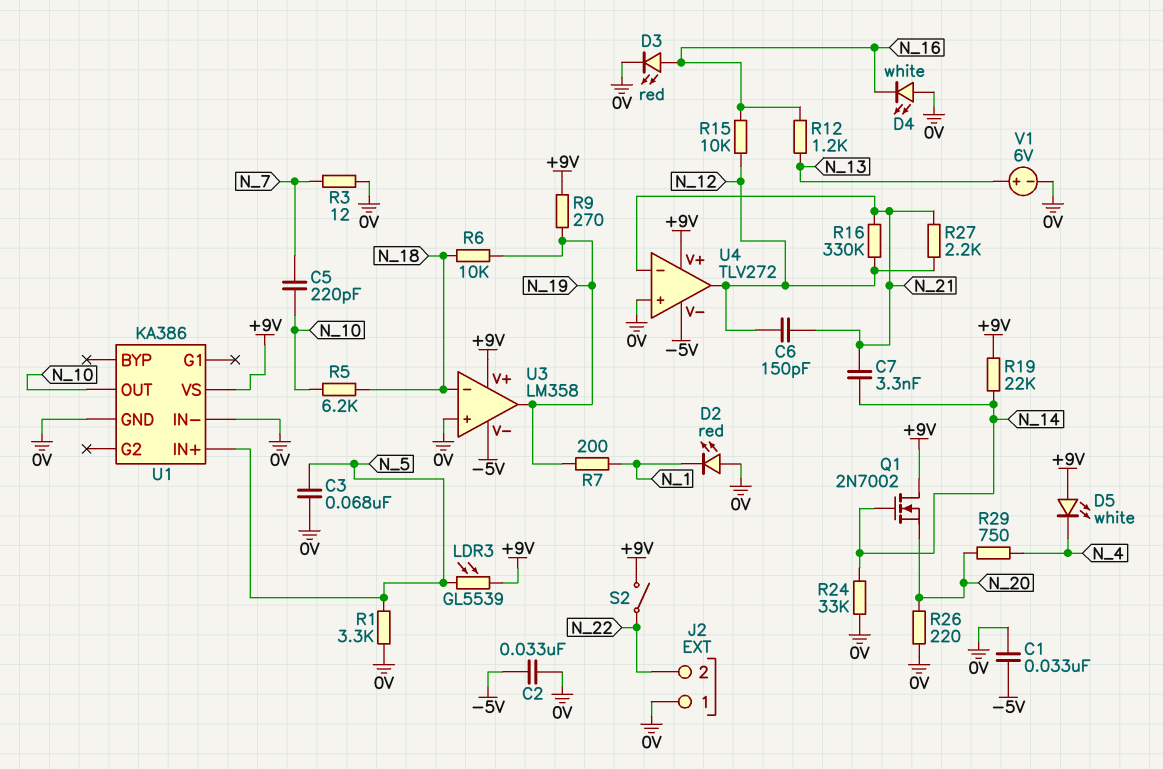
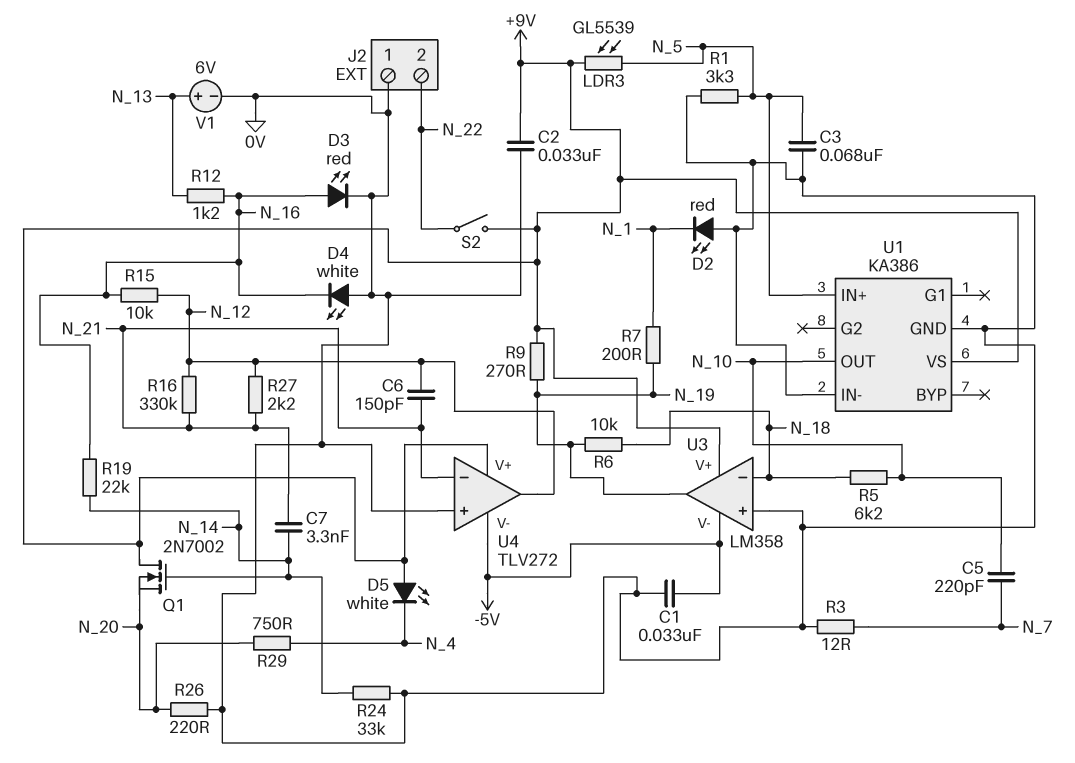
C2: 33nF (-5V, 0V) -> 33nF (+9V, 0V)
R19: 22k (+9V, N_14) -> 22k (N_14, N_16)

